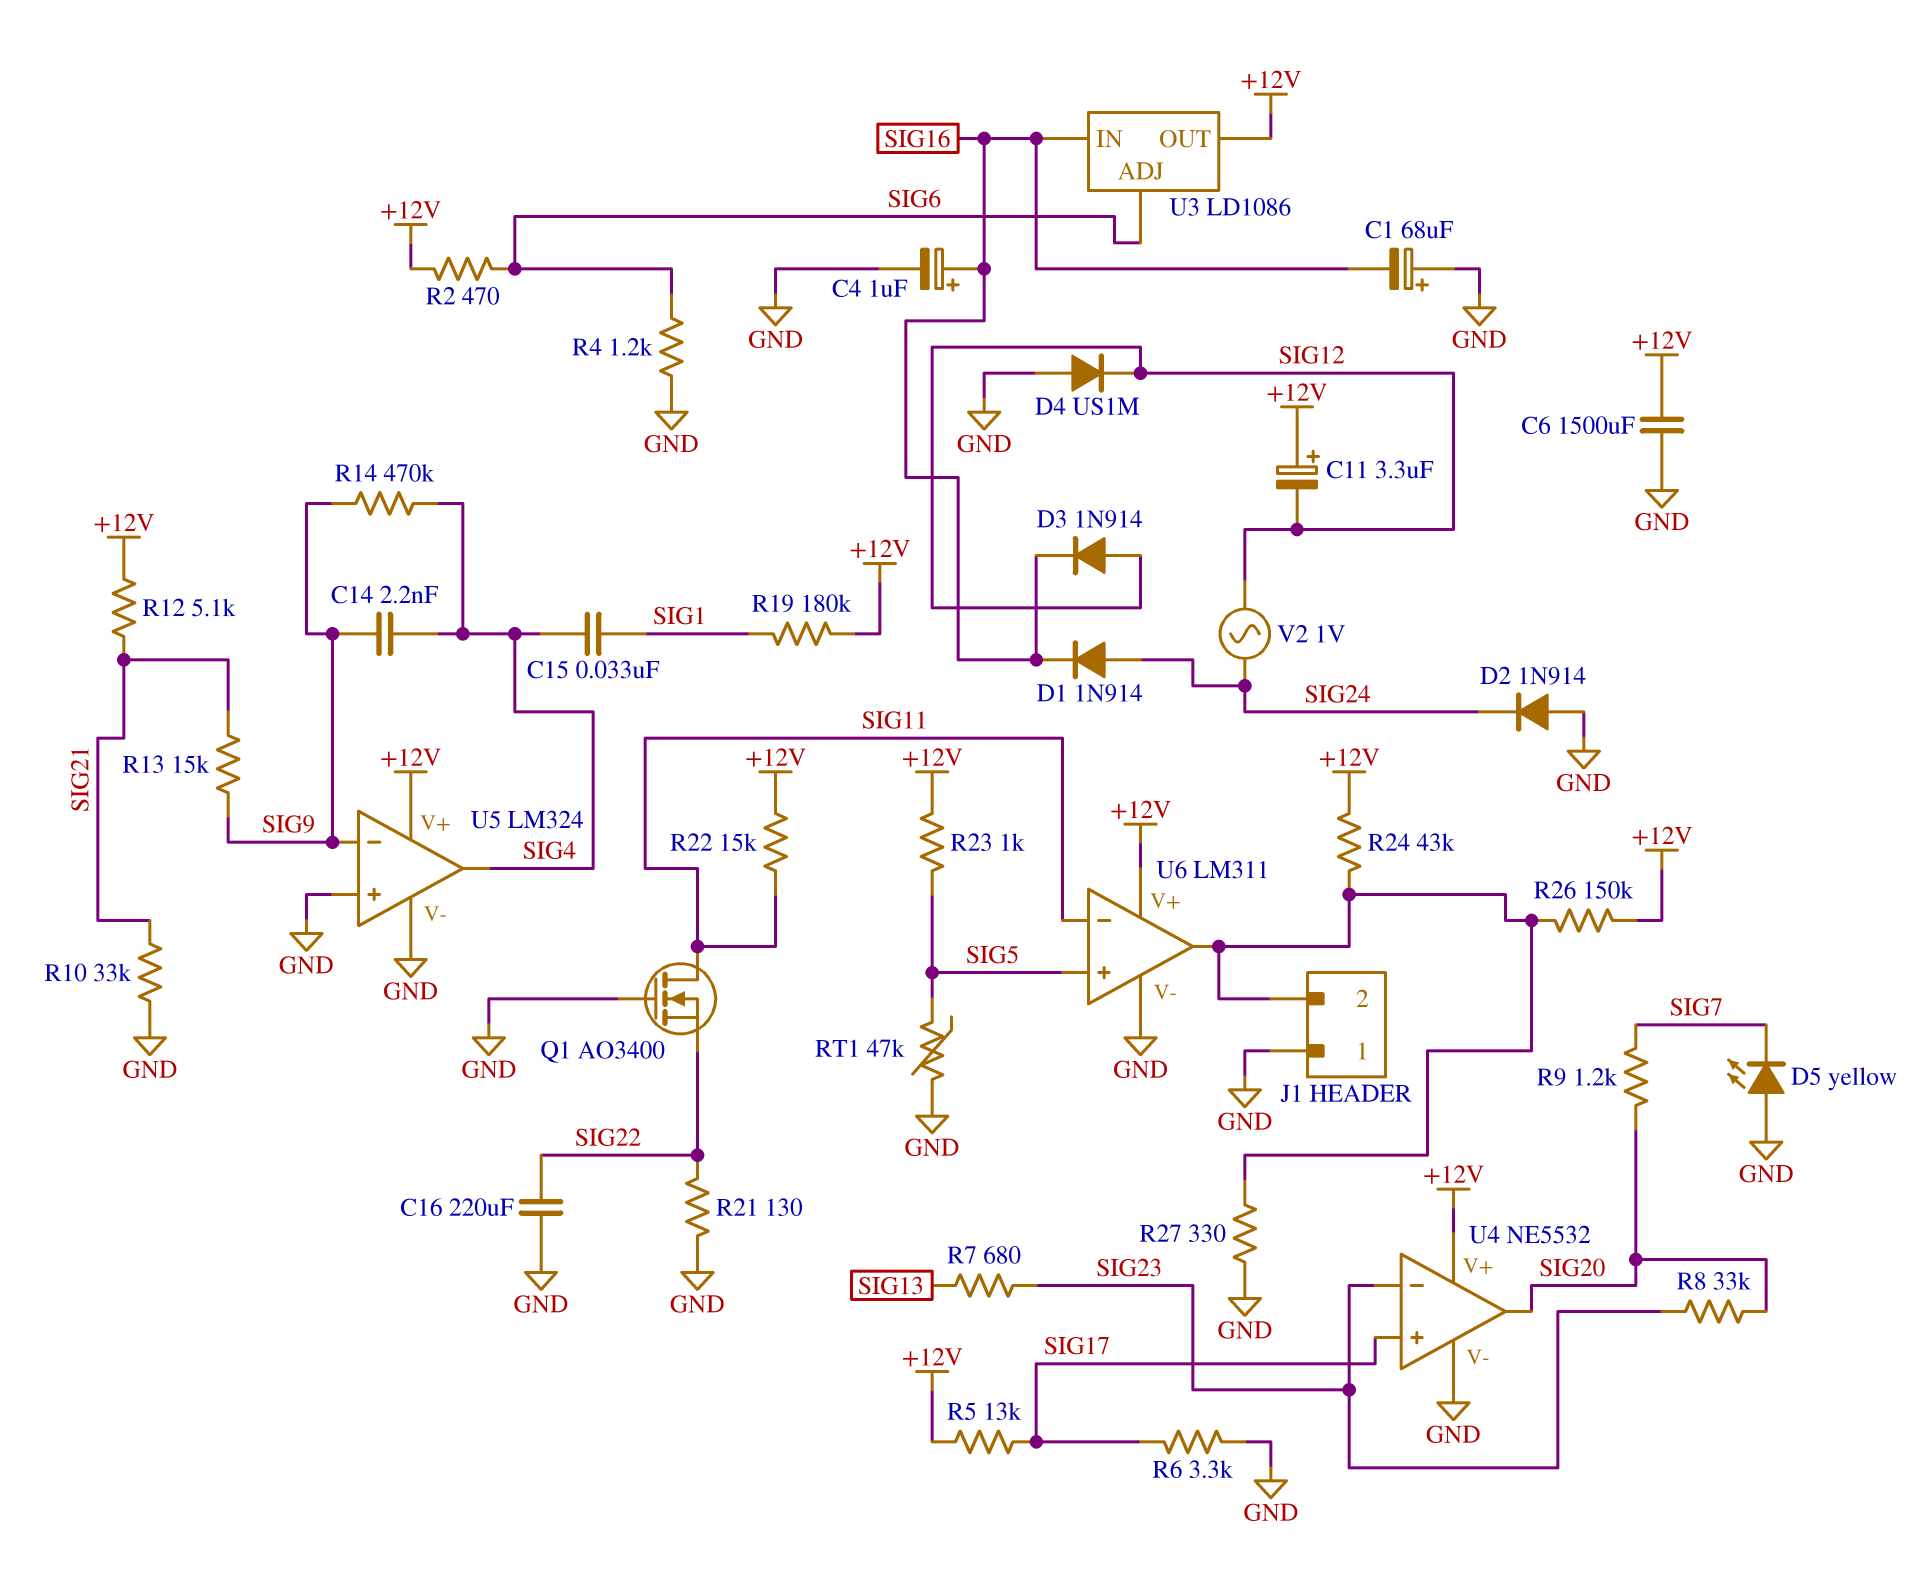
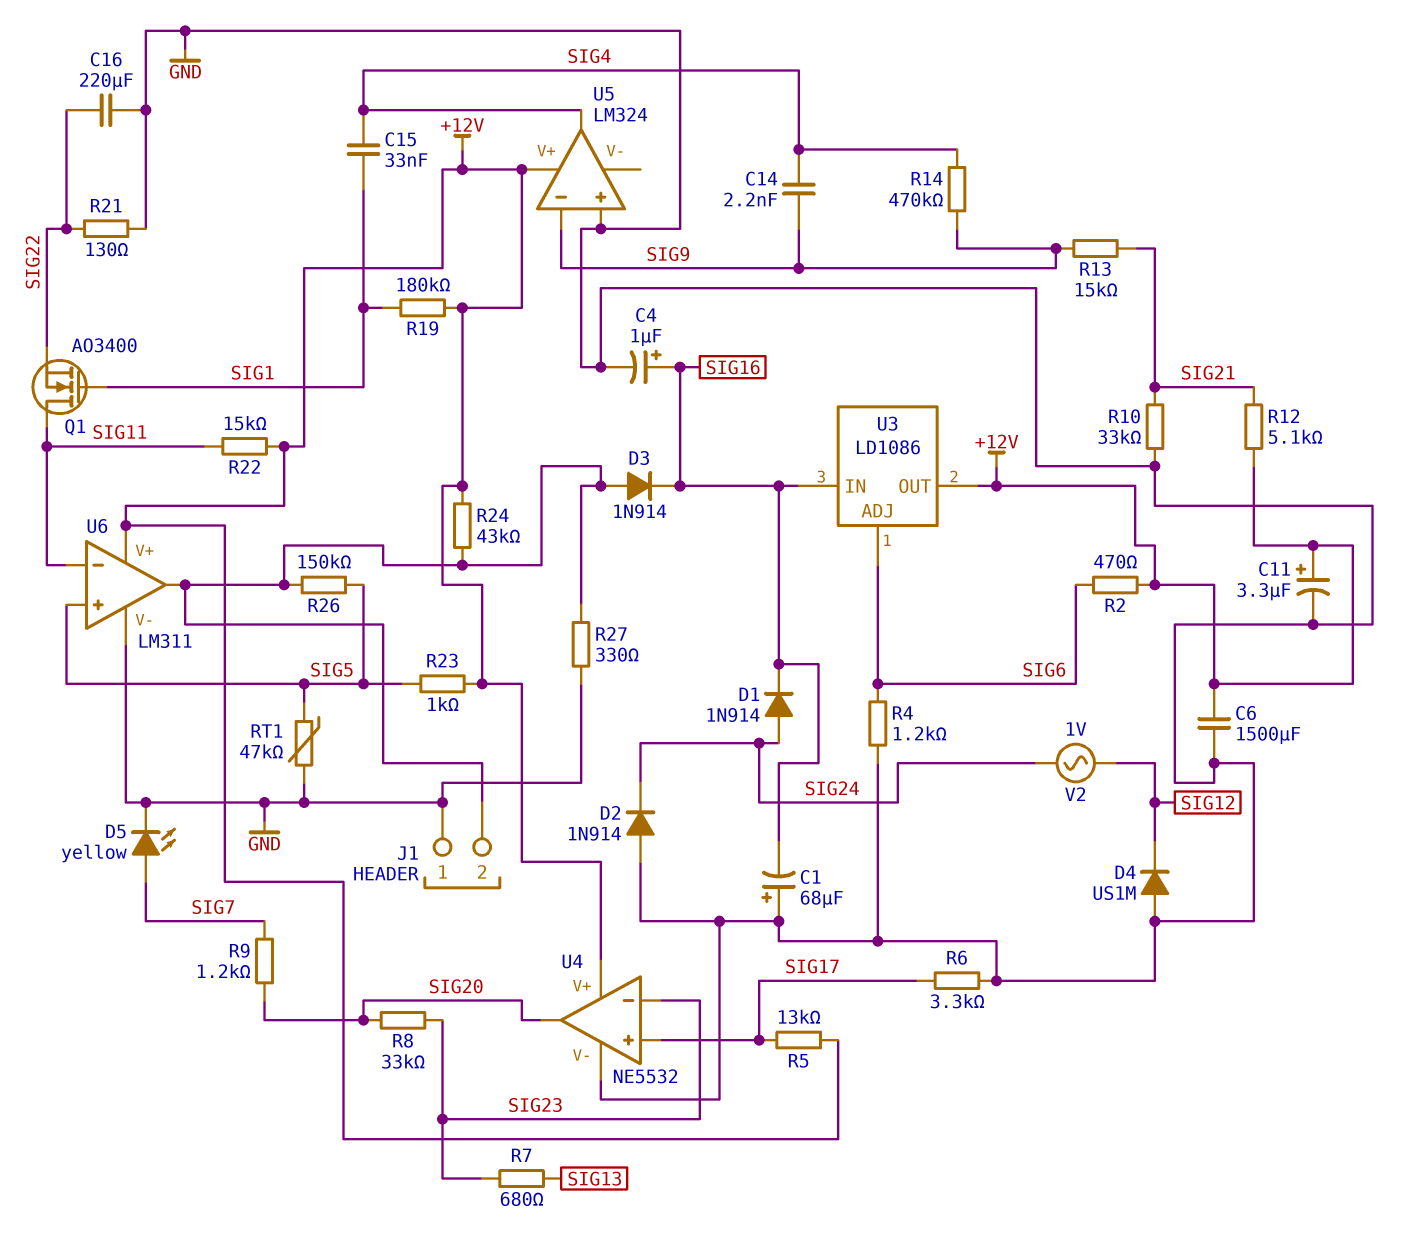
C11: 3.3uF (plus +12V, minus SIG12) -> 3.3uF (plus +12V, minus GND)
D3: diode 1N914 (A SIG12, K SIG16) -> diode 1N914 (A J1/2, K SIG16)
D5: LED yellow (A GND, K SIG7) -> LED yellow (A SIG7, K GND)
Q1: NMOS AO3400 (G GND, D SIG11, S SIG22) -> NMOS AO3400 (G SIG1, D SIG11, S SIG22)
R26: 150k (+12V, J1/2) -> 150k (J1/2, SIG5)
U5 pin V-: GND -> none

